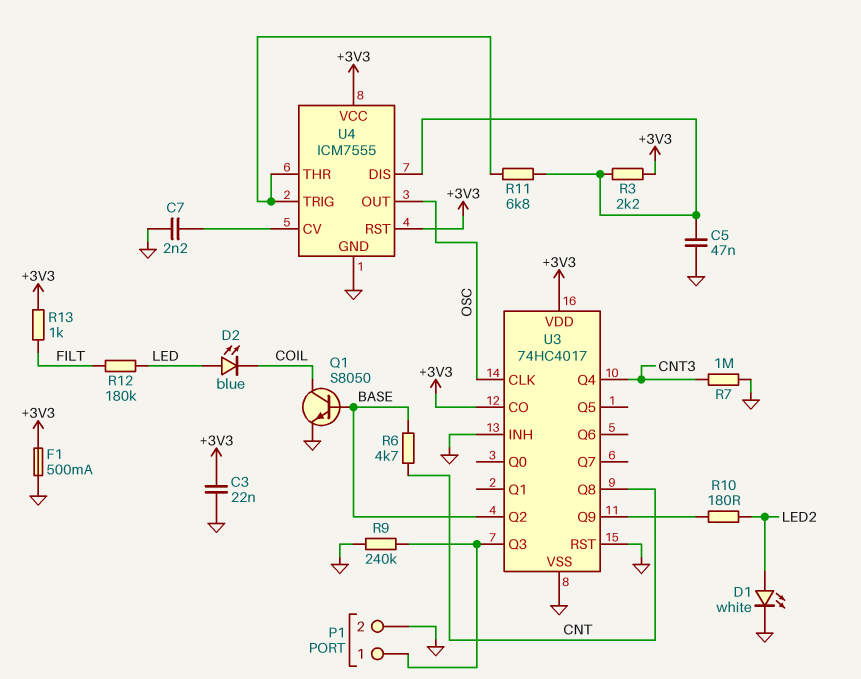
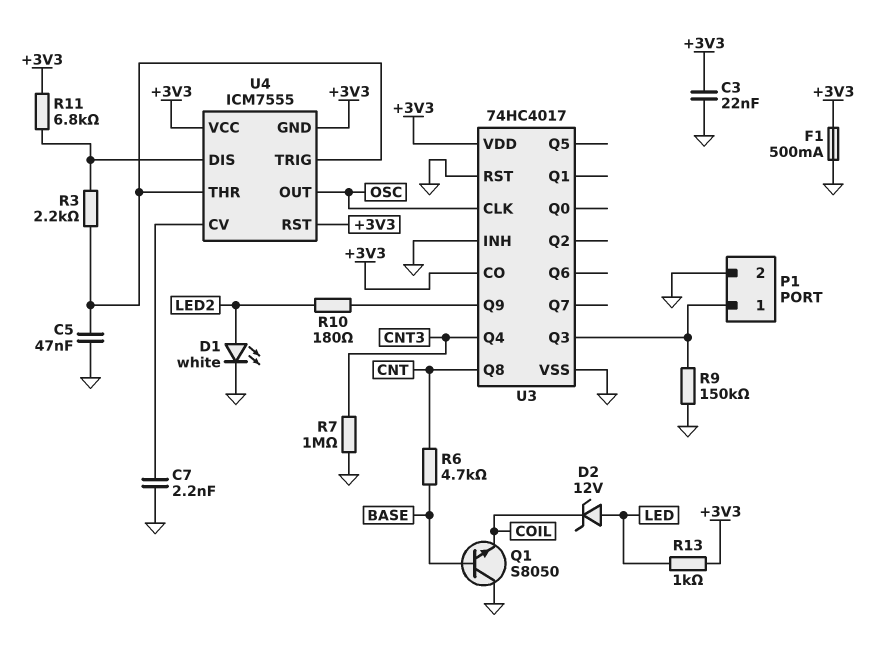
C5: 47nF (GND, U4/DIS) -> 47nF (GND, U4/THR)
D2: LED blue (A LED, K COIL) -> zener 12V (A LED, K COIL)
Q1: NPN S8050 (B BASE, C COIL, E GND) -> NPN S8050 (B BASE, C GND, E COIL)
R3: 2.2k (+3V3, U4/DIS) -> 2.2k (U4/DIS, U4/THR)
R9: 240k (GND, P1/1) -> 150k (GND, P1/1)
R11: 6.8k (U4/DIS, U4/THR) -> 6.8k (+3V3, U4/DIS)
R12: 180k (FILT, LED) -> none
R13: 1k (+3V3, FILT) -> 1k (+3V3, LED)
U3 pin Q2: BASE -> none
U4 pin GND: GND -> +3V3

